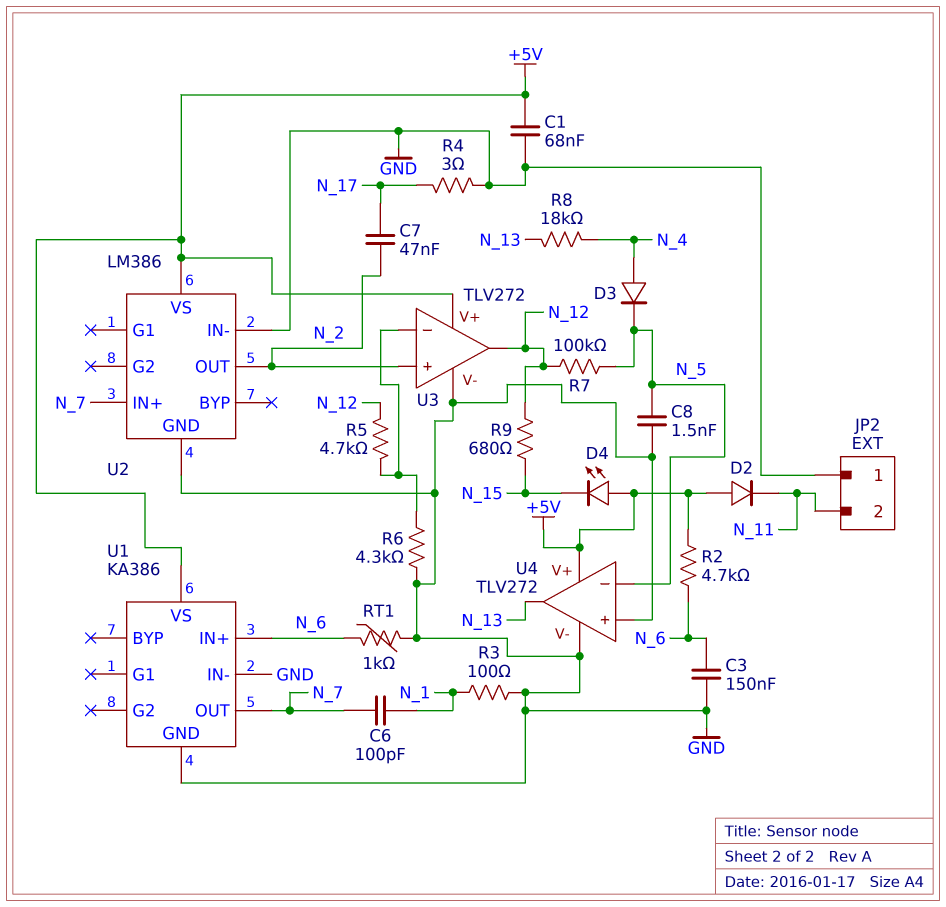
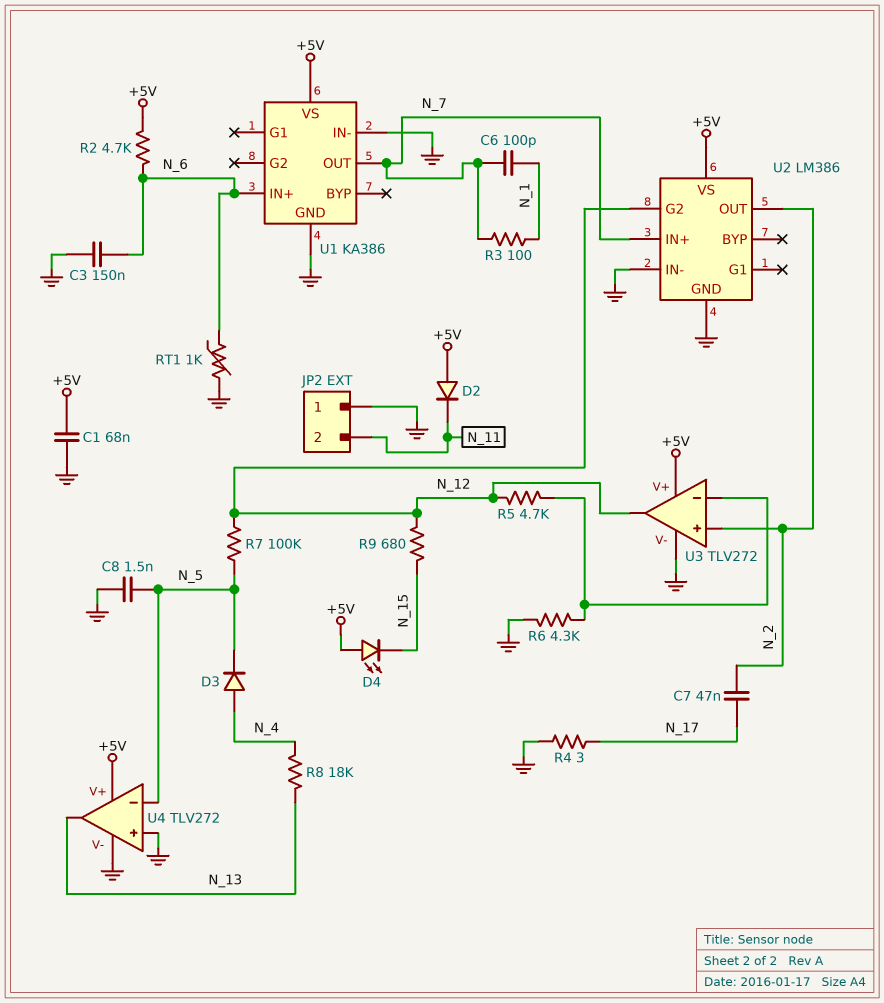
R3: 100 (GND, N_1) -> 100 (N_1, N_7)
U2 pin G2: none -> N_12

